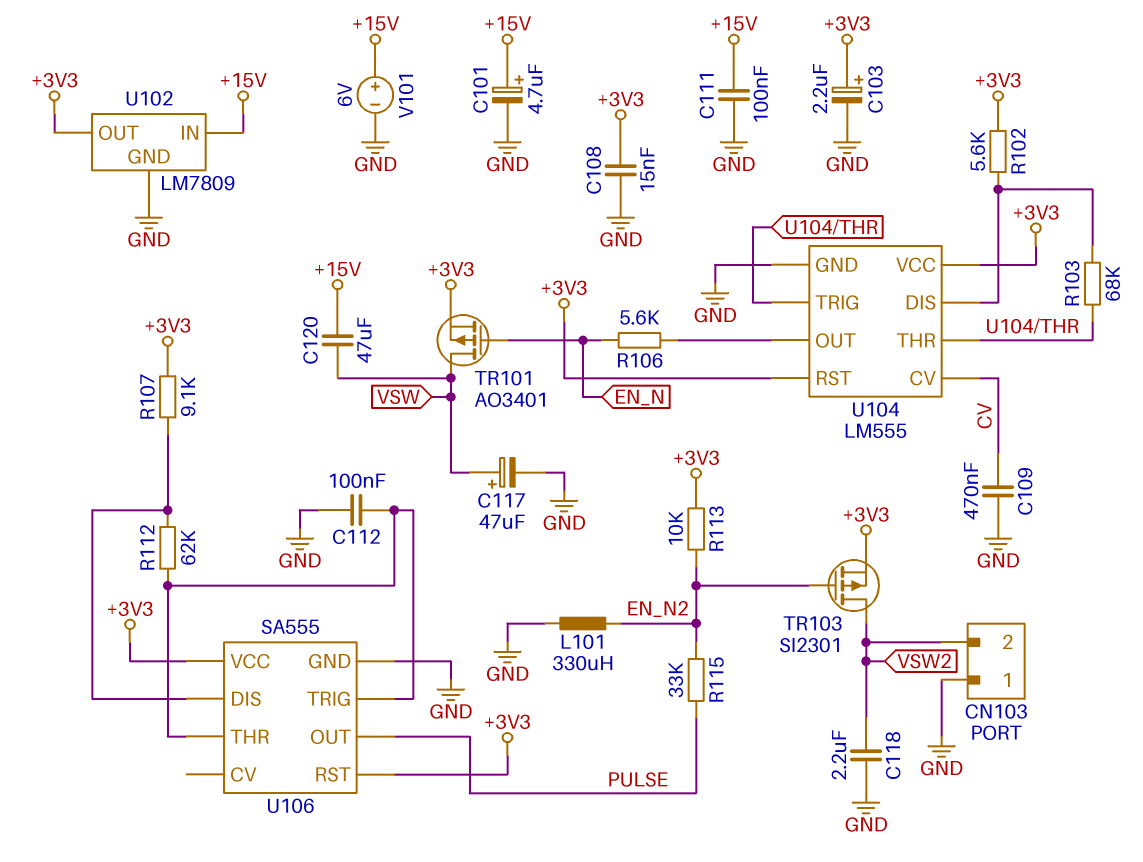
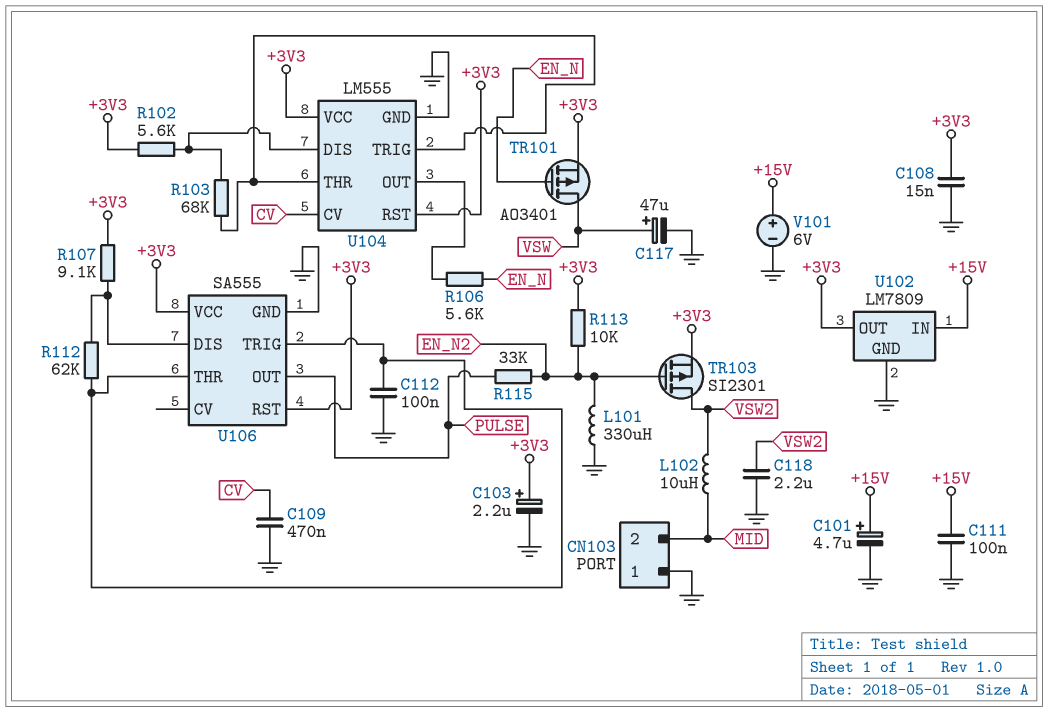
C120: 47uF (+15V, VSW) -> none
CN103 pin 2: VSW2 -> MID
L102: none -> 10uH (MID, VSW2)

